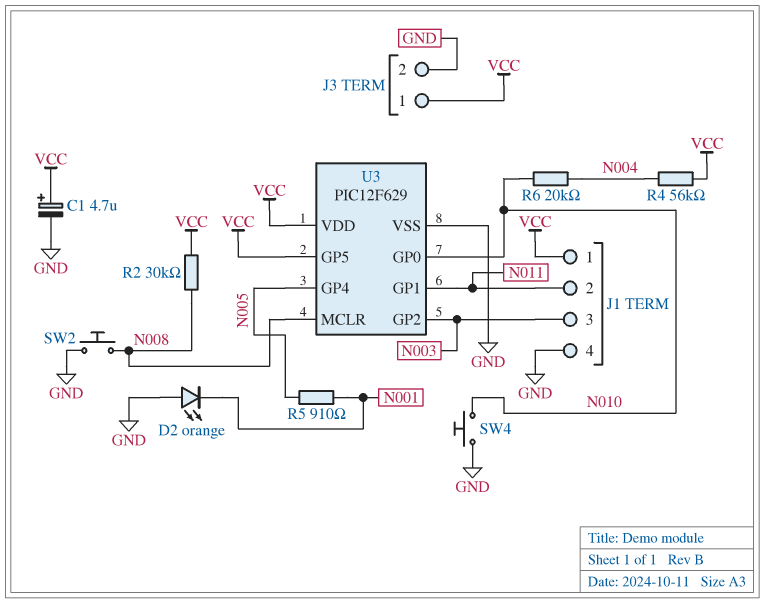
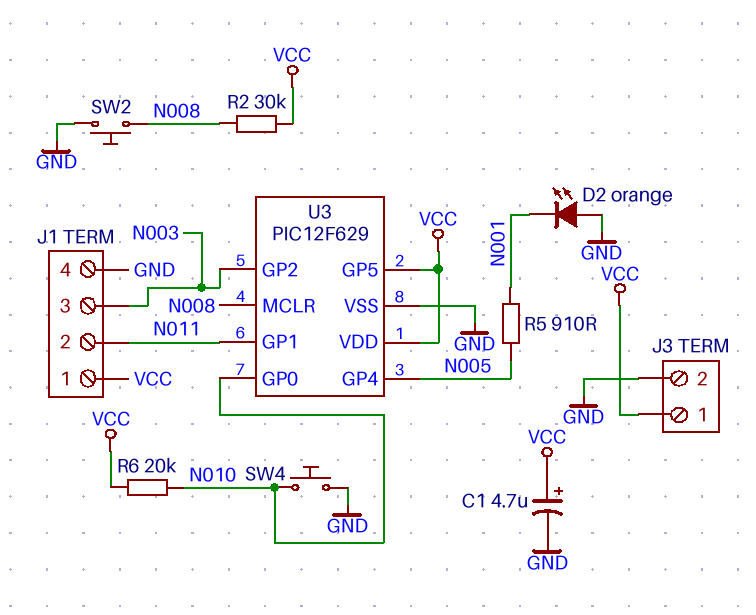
R4: 56k (N004, VCC) -> none
R6: 20k (N004, N010) -> 20k (N010, VCC)

